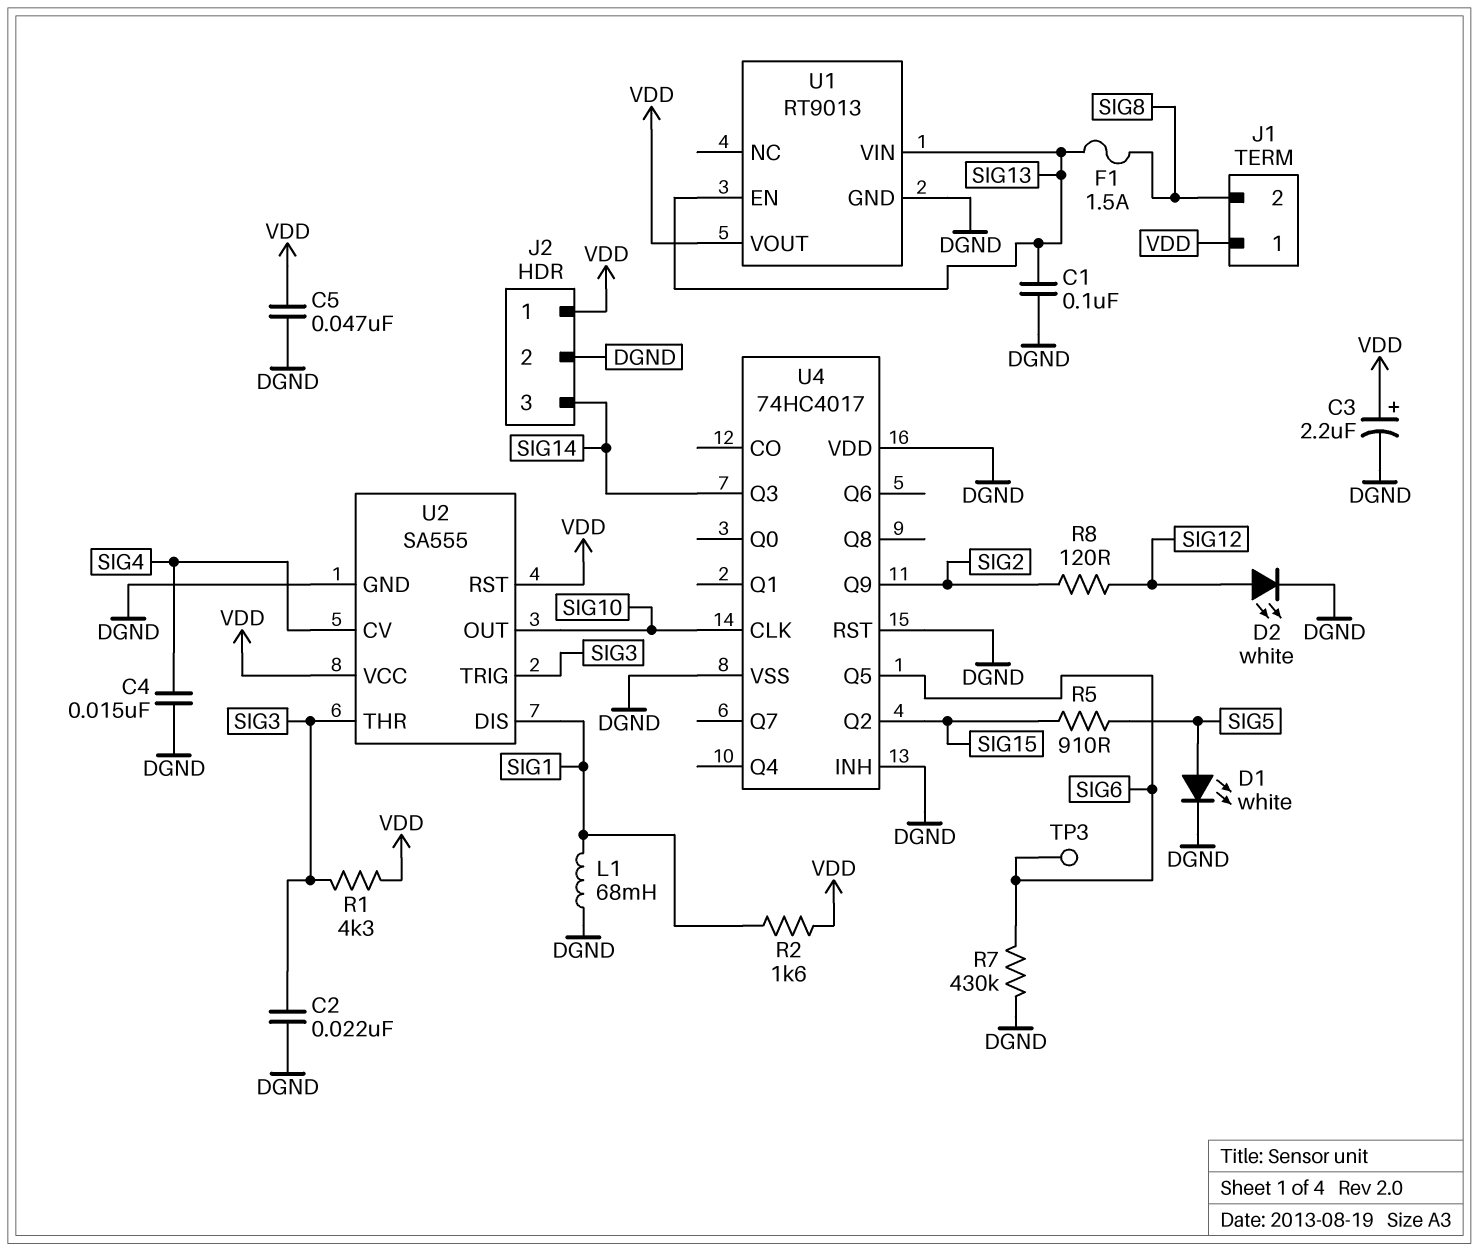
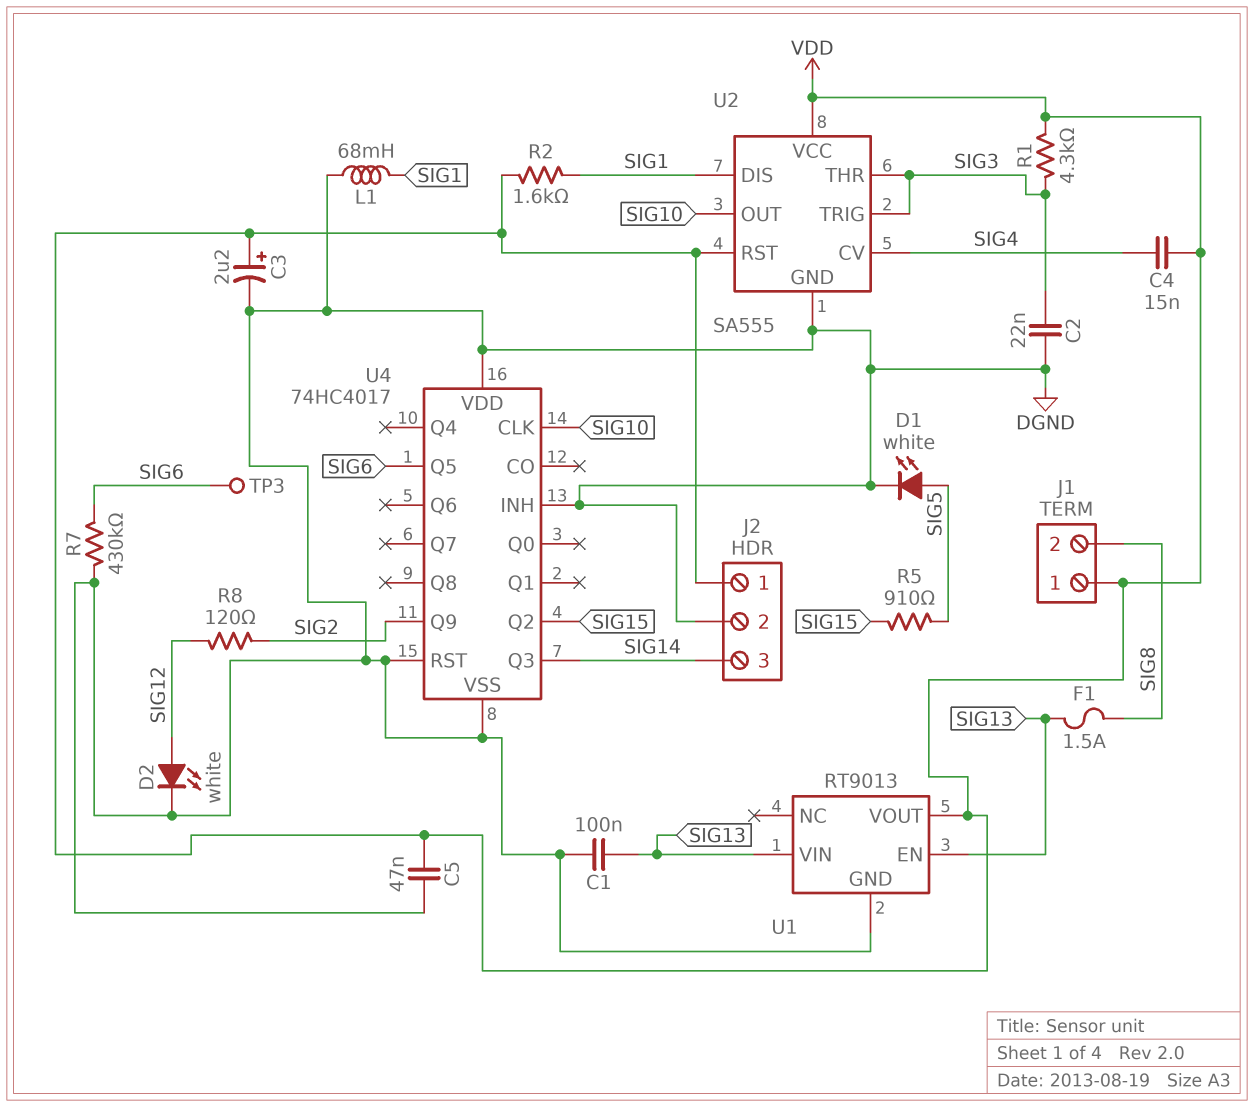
C4: 15nF (DGND, SIG4) -> 15nF (SIG4, VDD)

